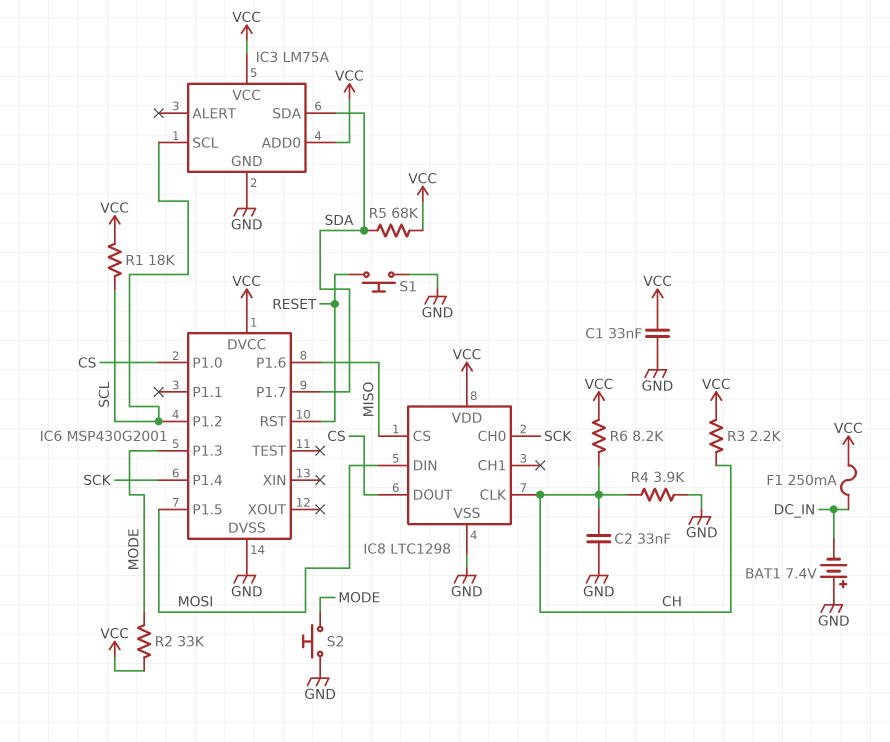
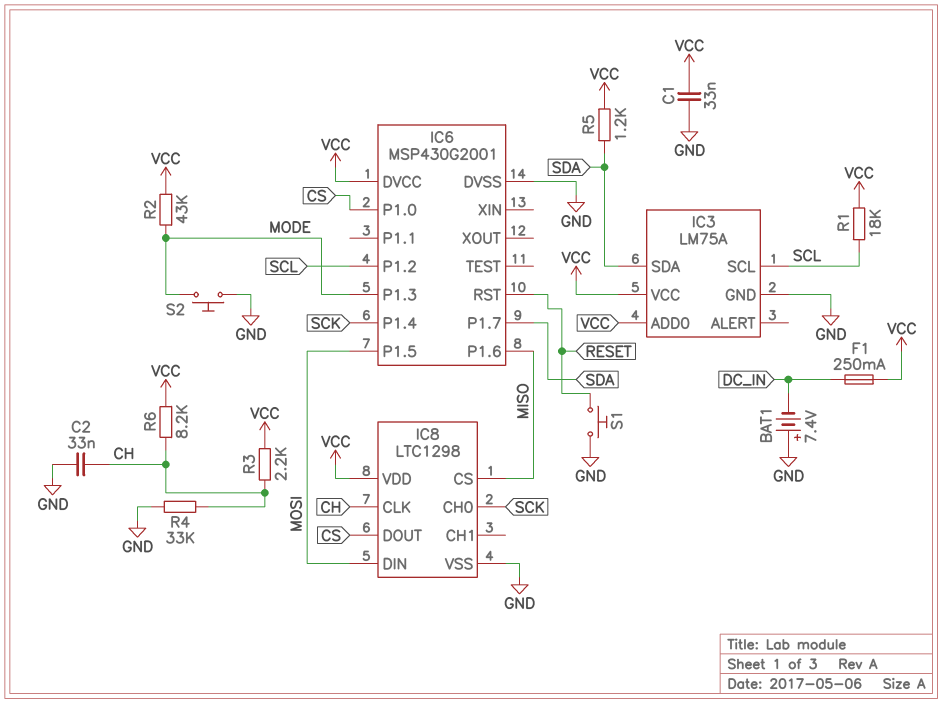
R2: 33k (MODE, VCC) -> 43k (MODE, VCC)
R4: 3.9k (CH, GND) -> 33k (CH, GND)
R5: 68k (SDA, VCC) -> 1.2k (SDA, VCC)

